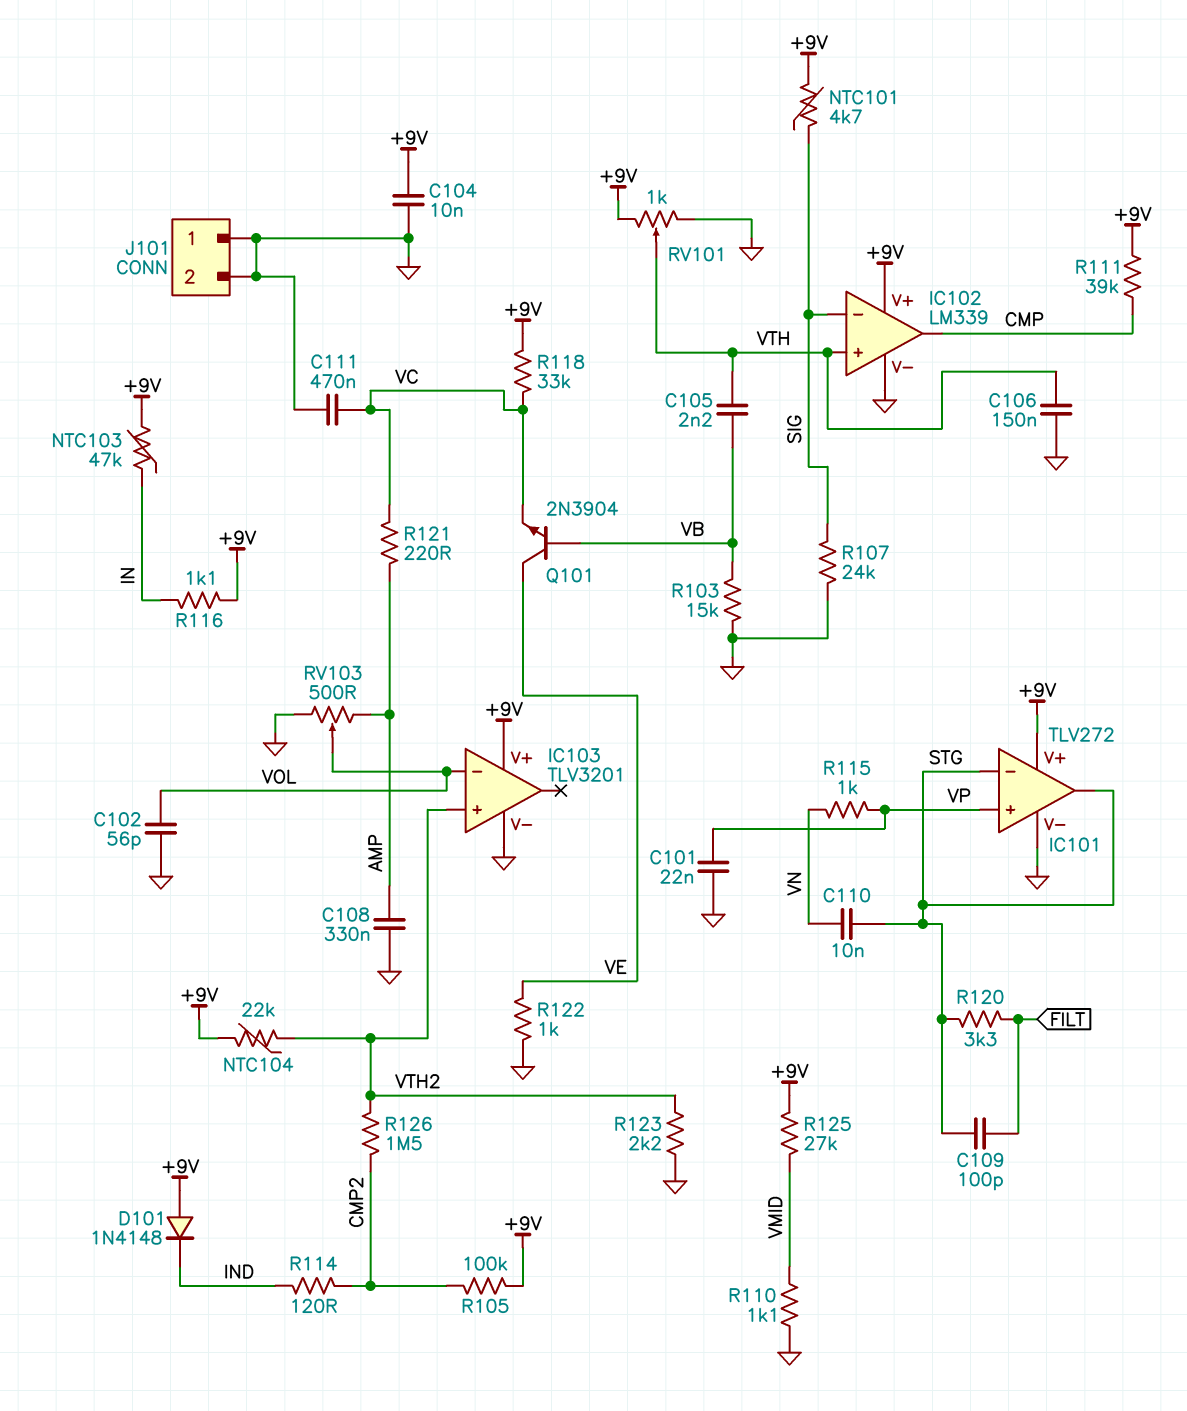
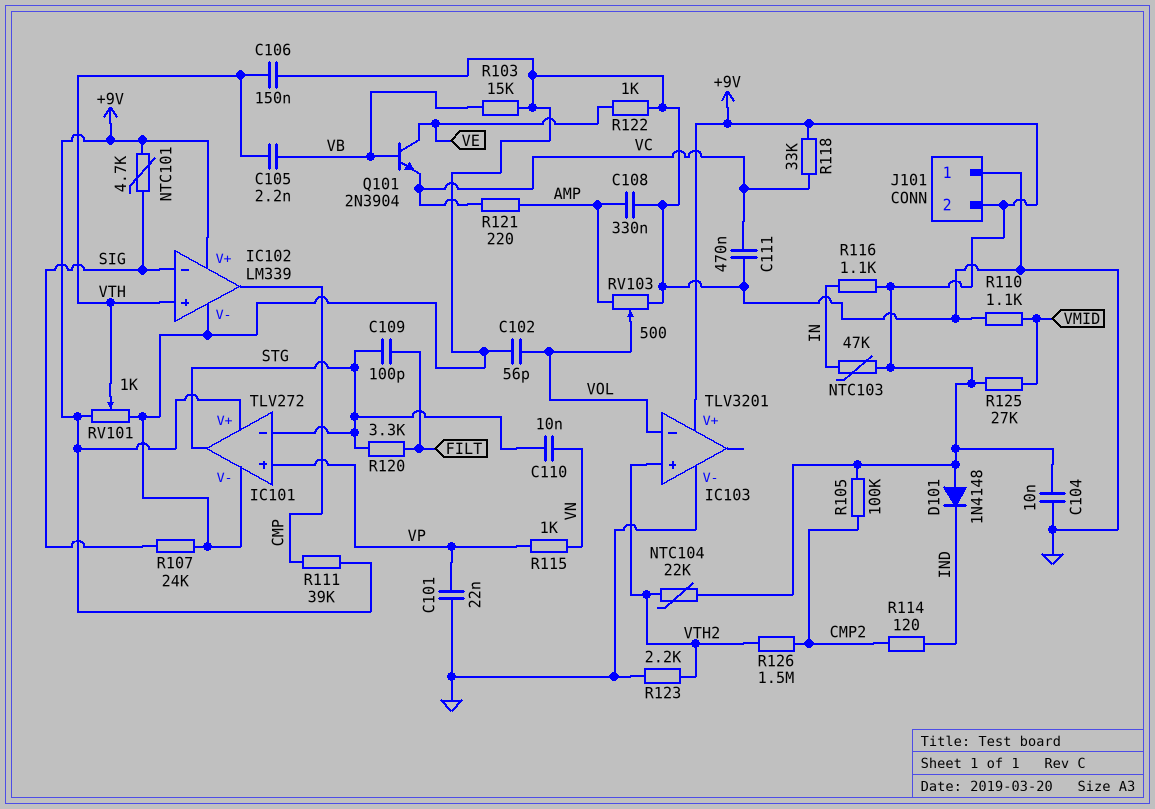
J101 pin 2: GND -> +9V

